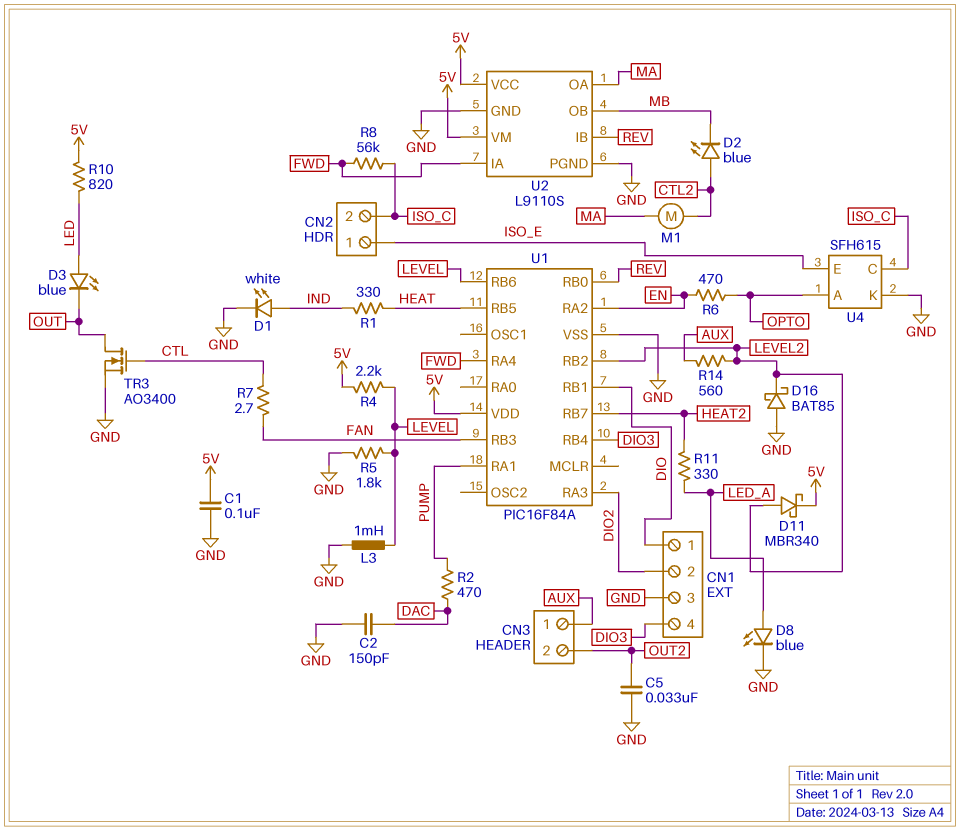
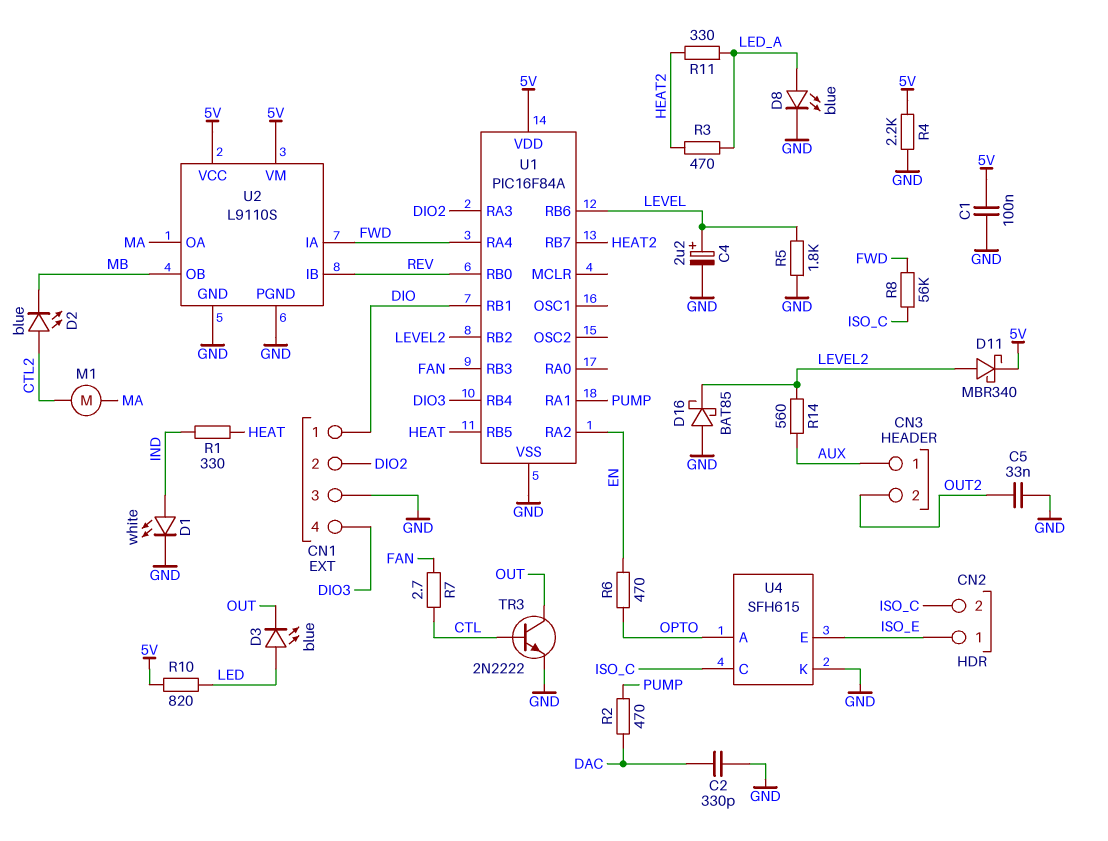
C2: 150pF (DAC, GND) -> 330pF (DAC, GND)
C4: none -> 2.2uF (plus LEVEL, minus GND)
L3: 1mH (GND, LEVEL) -> none
R3: none -> 470 (HEAT2, LED_A)
R4: 2.2k (5V, LEVEL) -> 2.2k (5V, GND)
TR3: NMOS AO3400 (G CTL, D OUT, S GND) -> NPN 2N2222 (B CTL, C OUT, E GND)

